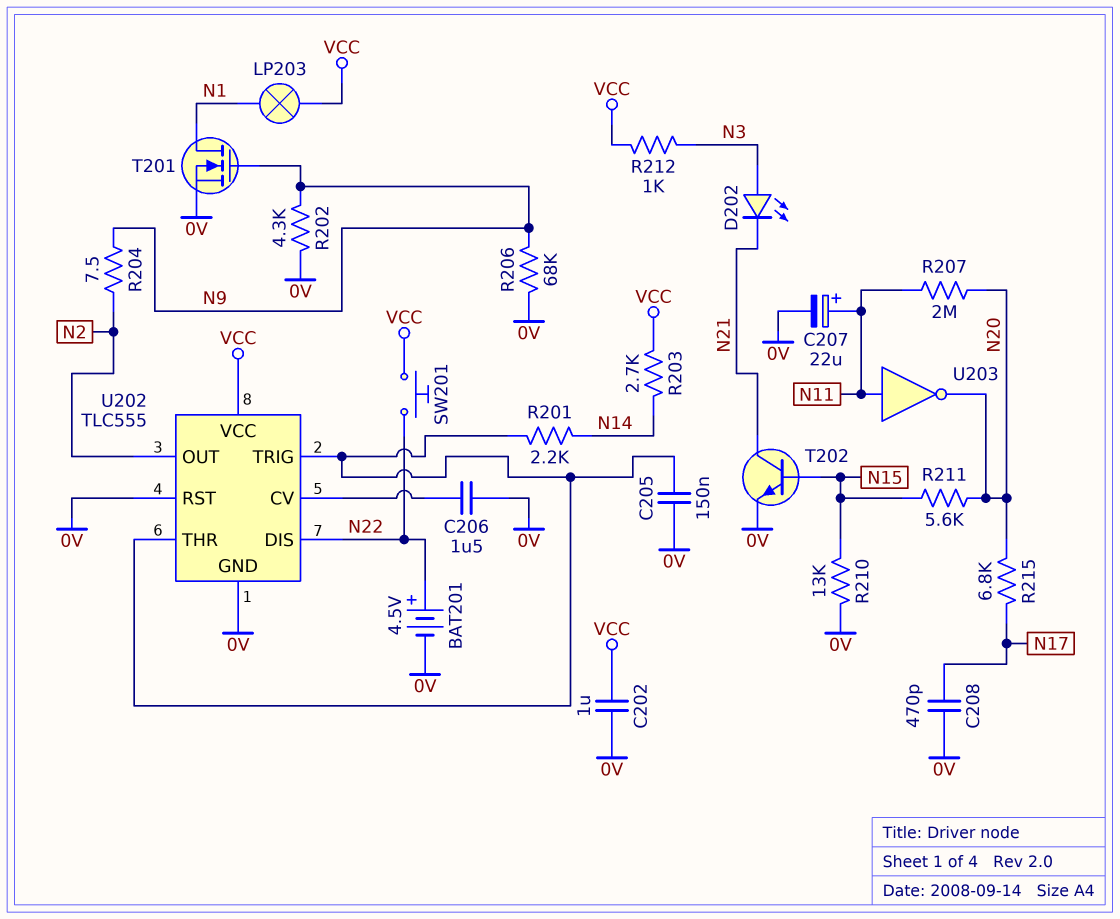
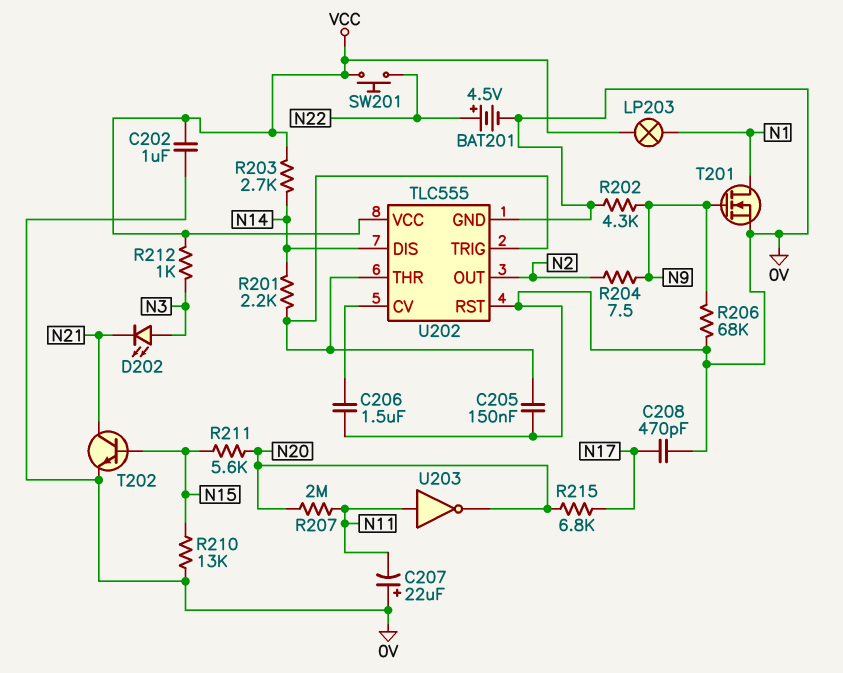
C207: 22uF (plus N11, minus 0V) -> 22uF (plus 0V, minus N11)
U202 pin DIS: N22 -> N14

